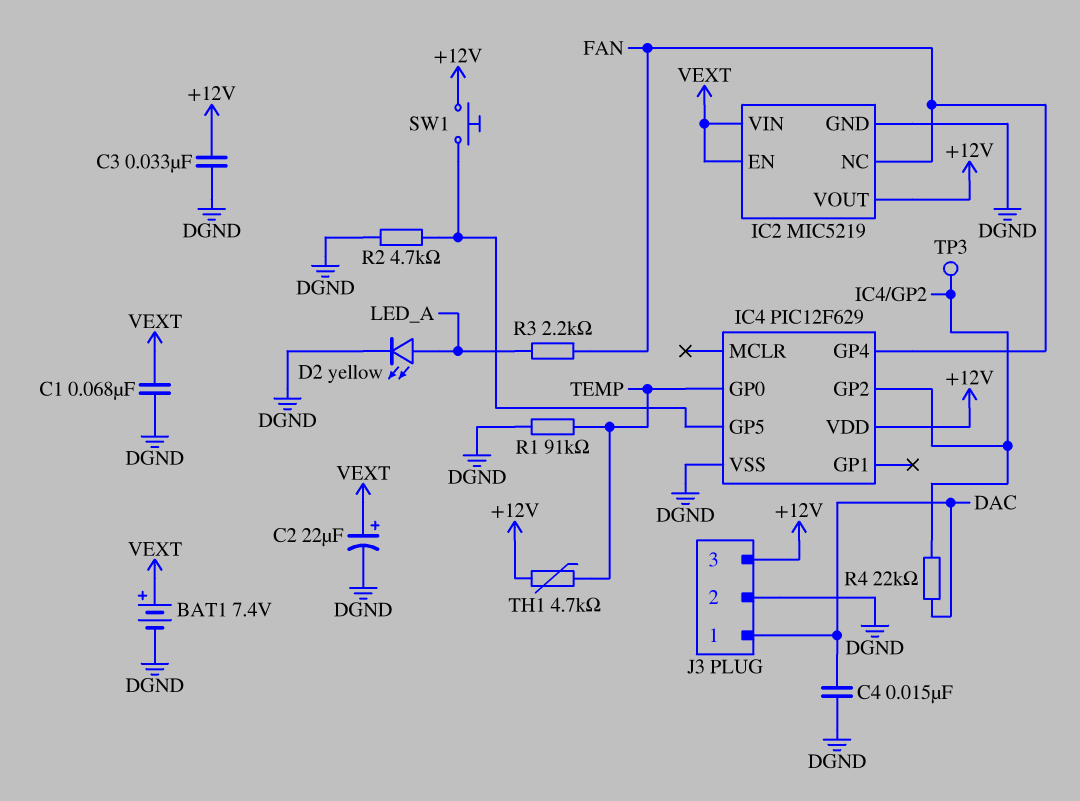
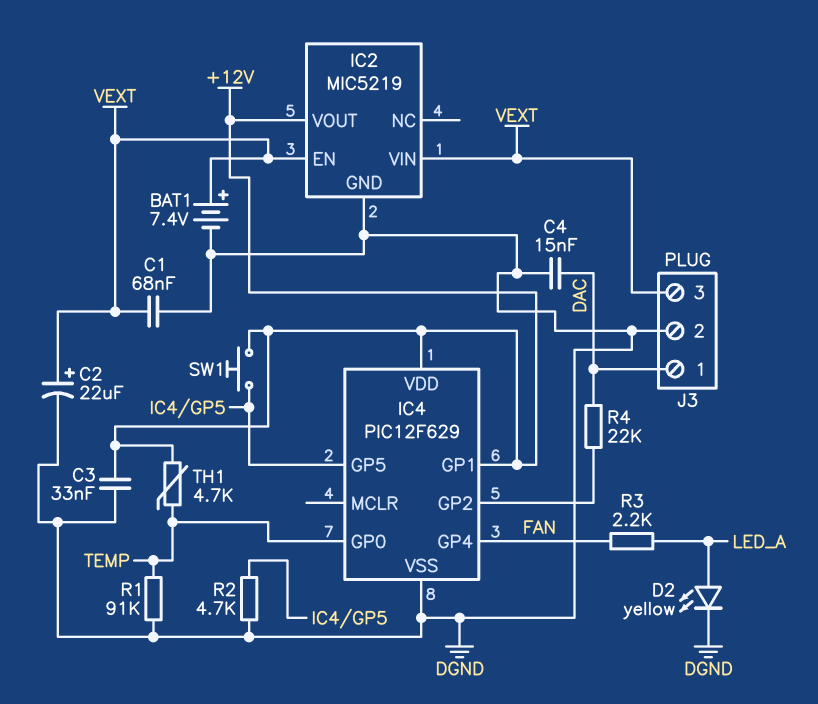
IC2 pin NC: FAN -> none
IC4 pin GP1: none -> +12V
J3 pin 3: +12V -> VEXT
TP3: test point (IC4/GP2) -> none

